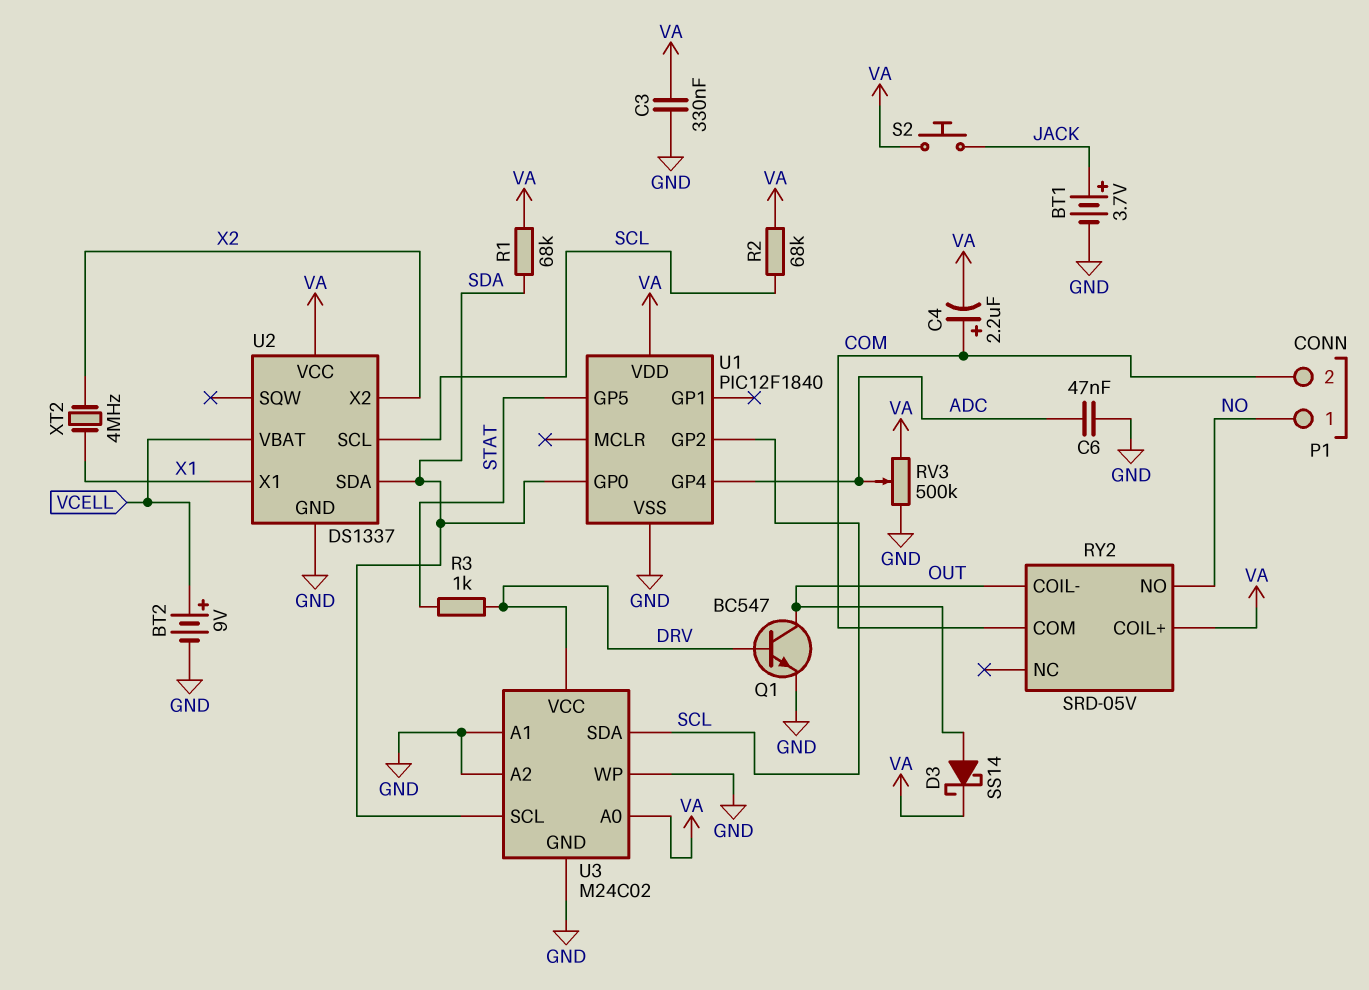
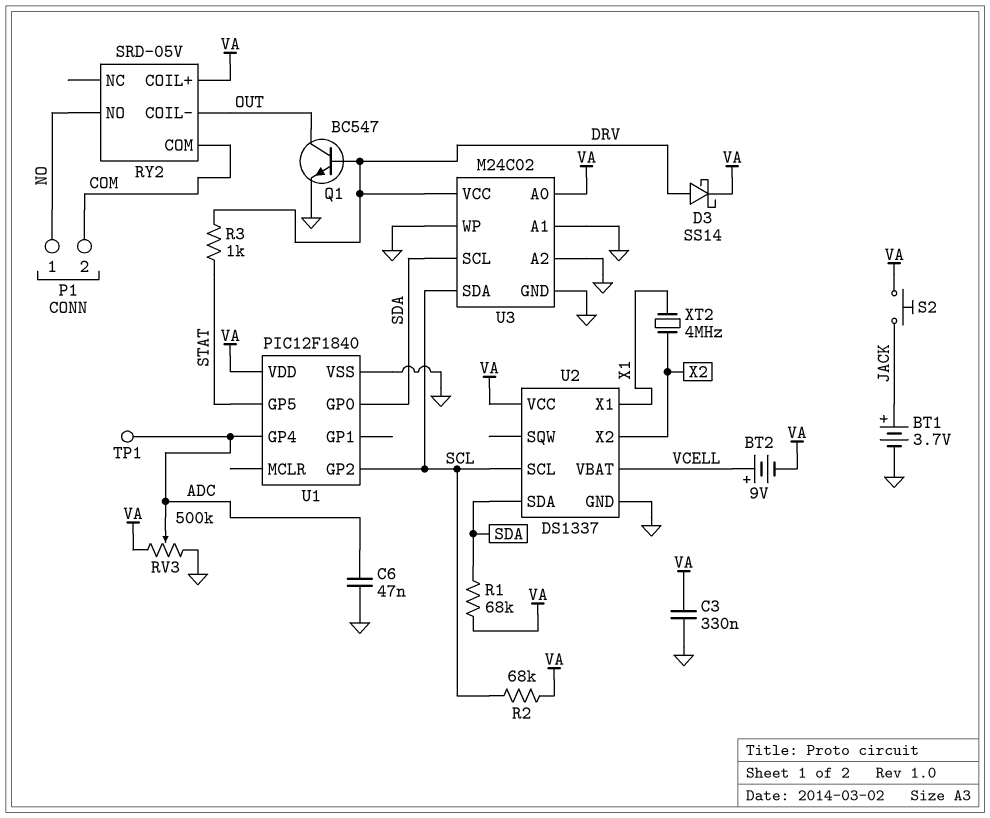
BT2: 9V (plus VCELL, minus GND) -> 9V (plus VCELL, minus VA)
C4: 2.2uF (plus COM, minus VA) -> none
D3: schottky SS14 (A OUT, K VA) -> schottky SS14 (A DRV, K VA)
TP1: none -> test point (ADC)

